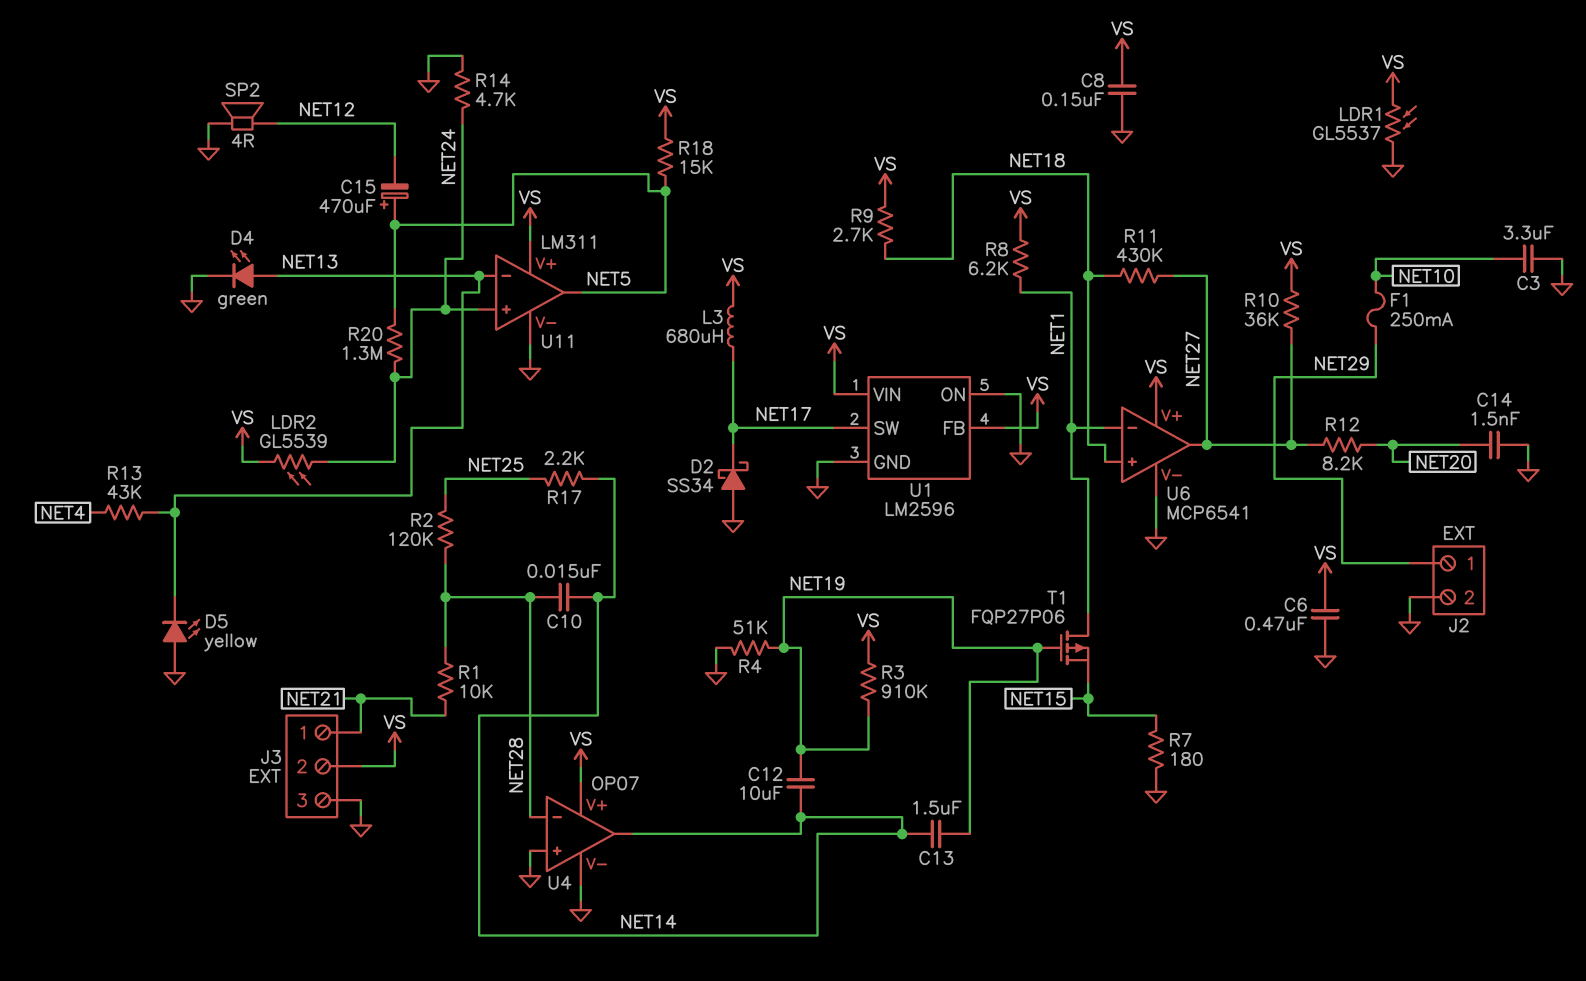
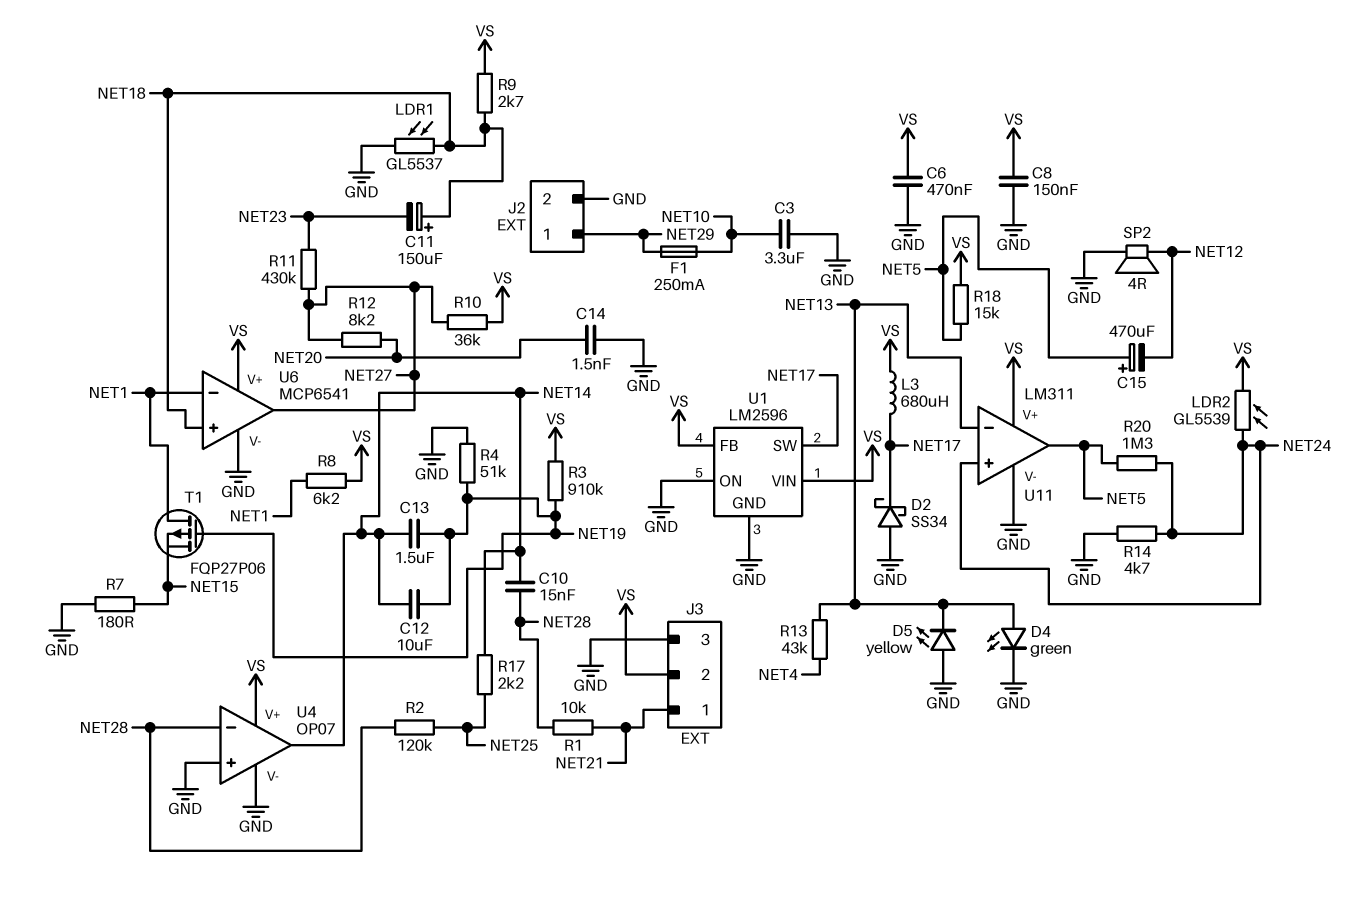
C11: none -> 150uF (plus NET18, minus NET23)
LDR1: GL5537 (GND, VS) -> GL5537 (GND, NET18)
R11: 430k (NET18, NET27) -> 430k (NET23, NET27)

